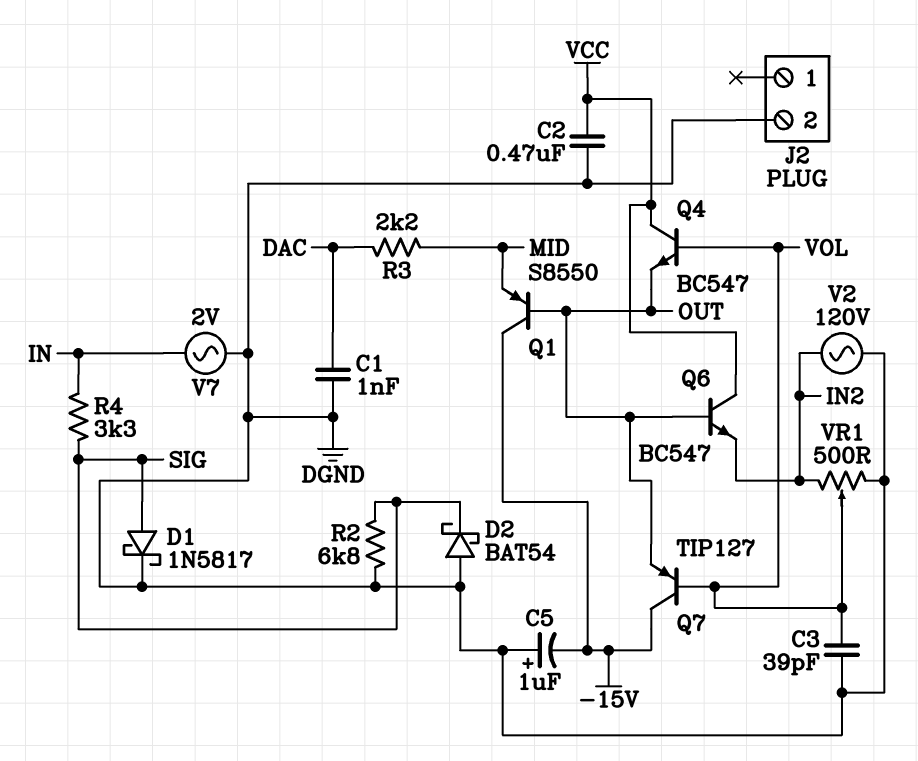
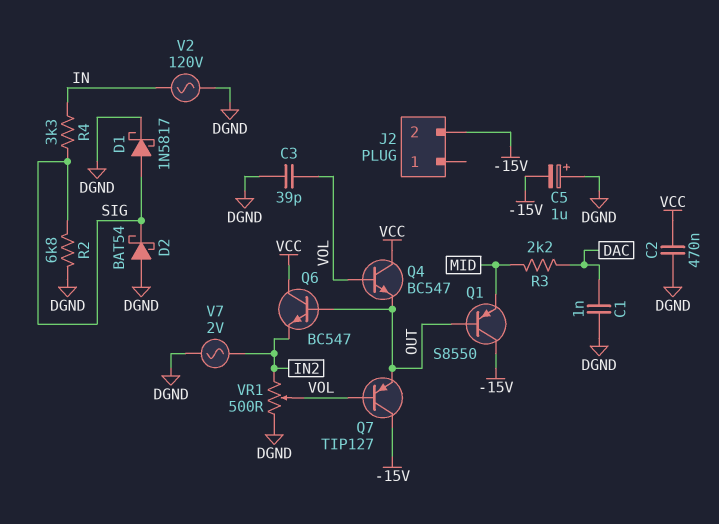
J2 pin 2: DGND -> -15V
V2: AC 120V (DGND, IN2) -> AC 120V (DGND, IN)
V7: AC 2V (DGND, IN) -> AC 2V (DGND, IN2)

